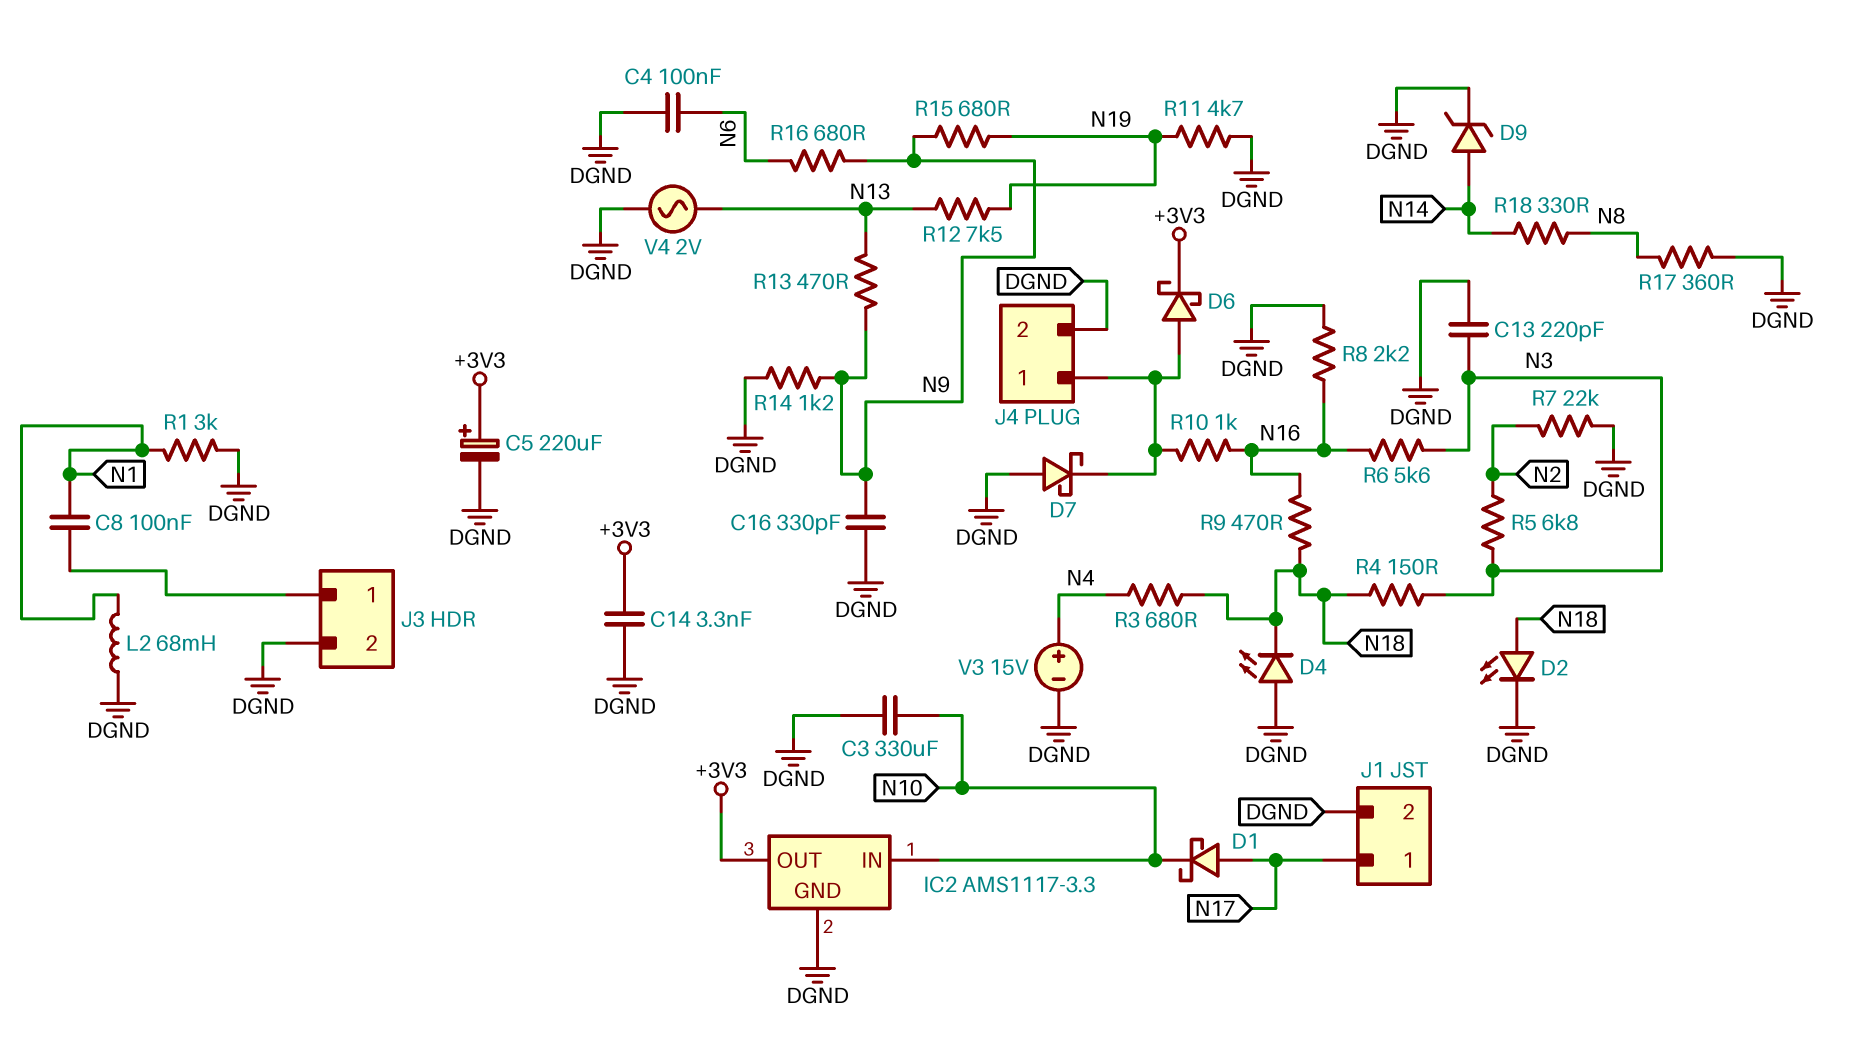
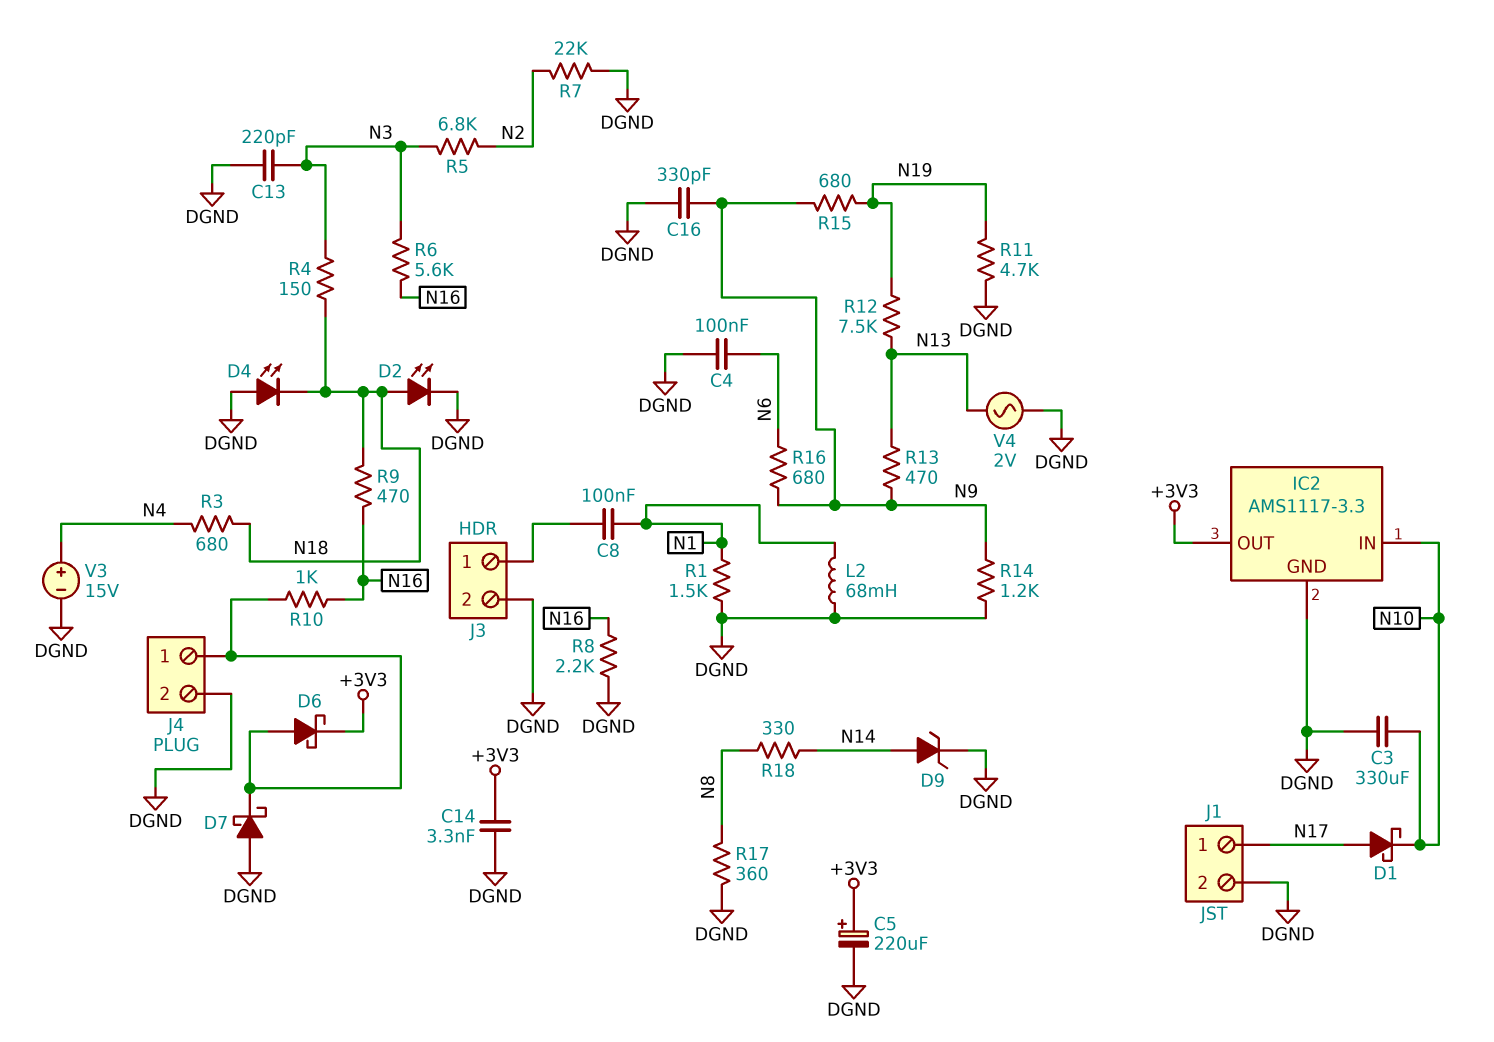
R1: 3k (DGND, N1) -> 1.5k (DGND, N1)

